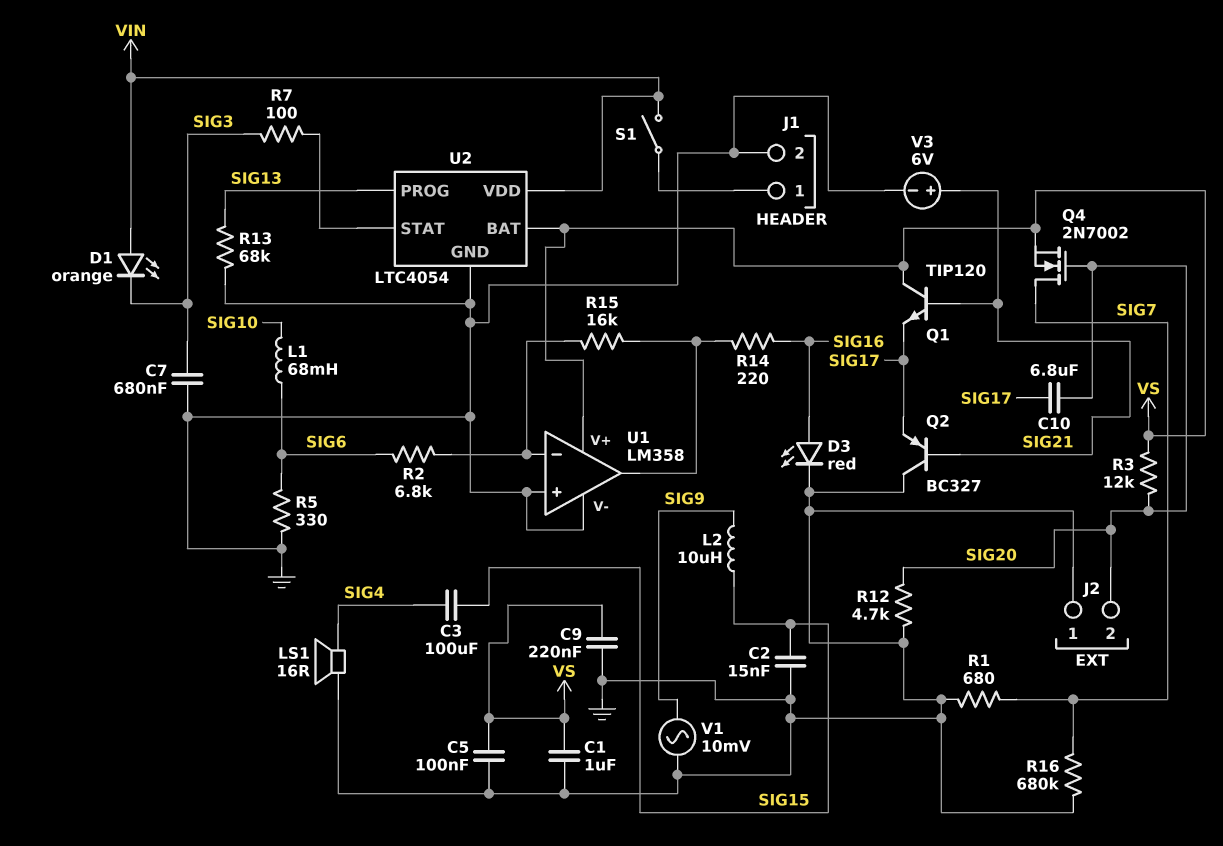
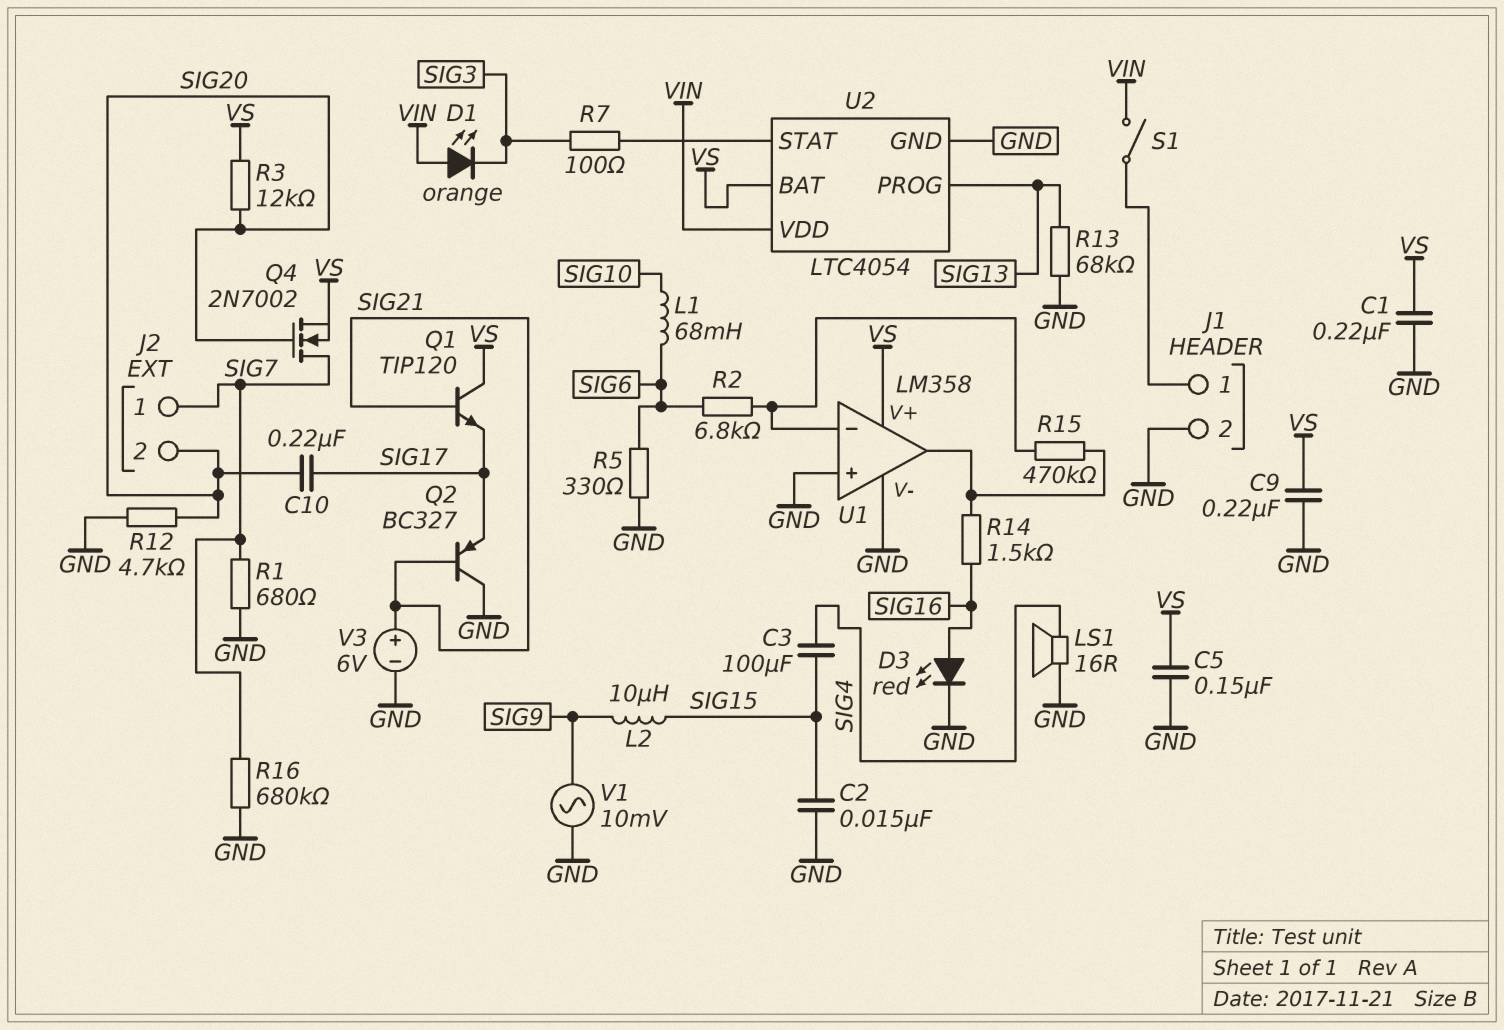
C1: 1uF (GND, VS) -> 220nF (GND, VS)
C5: 100nF (GND, VS) -> 150nF (GND, VS)
C7: 680nF (GND, SIG3) -> none
C10: 6.8uF (SIG17, SIG20) -> 220nF (SIG17, SIG20)
J2 pin 1: GND -> SIG7
R14: 220 (SIG16, U1/out) -> 1.5k (SIG16, U1/out)
R15: 16k (U1/in-, U1/out) -> 470k (U1/in-, U1/out)

